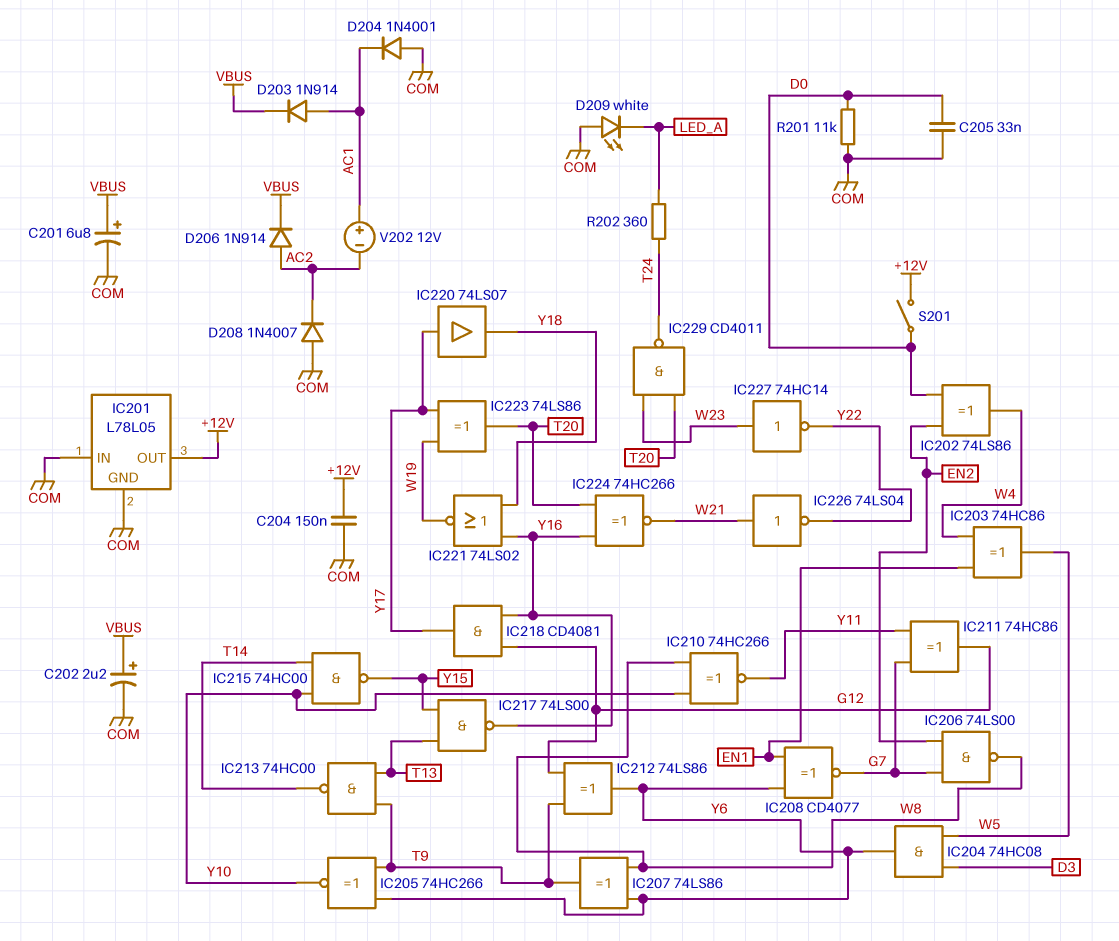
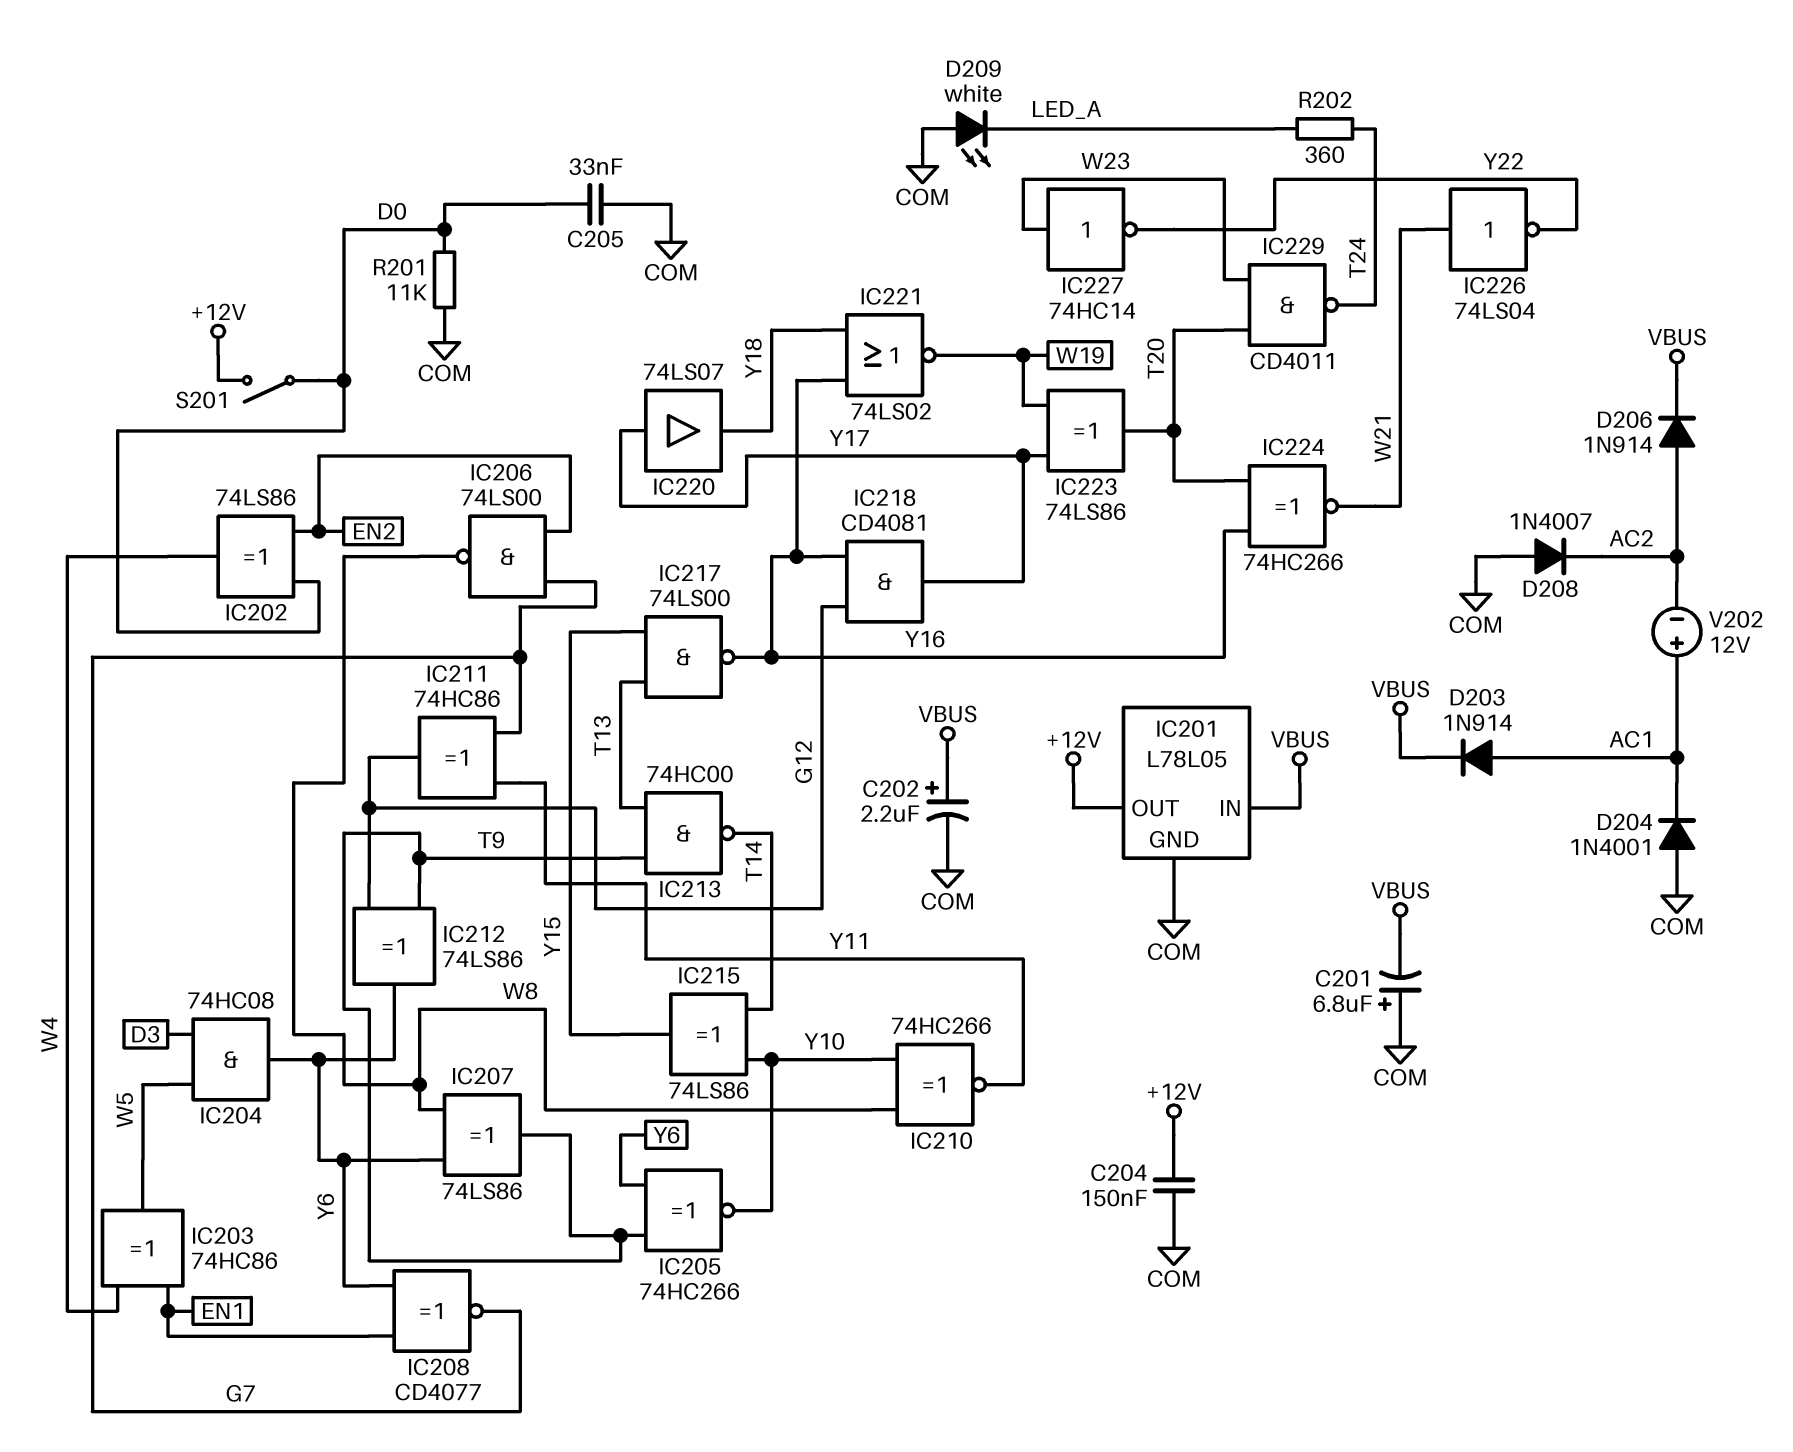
C201: 6.8uF (plus VBUS, minus COM) -> 6.8uF (plus COM, minus VBUS)
IC201 pin IN: COM -> VBUS
IC215: NAND 74HC00 (in T14, in Y10, out Y15) -> XOR 74LS86 (in T14, in Y10, out Y15)

